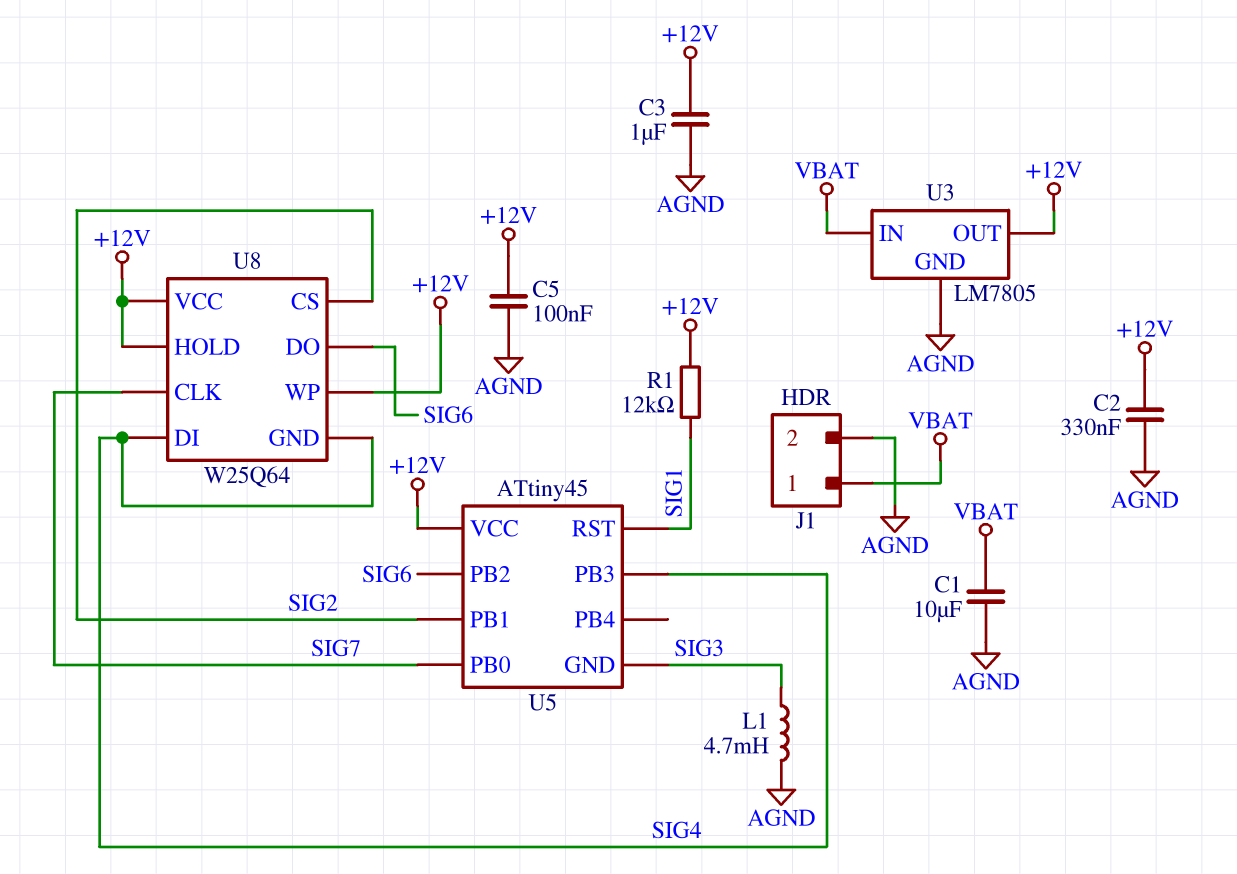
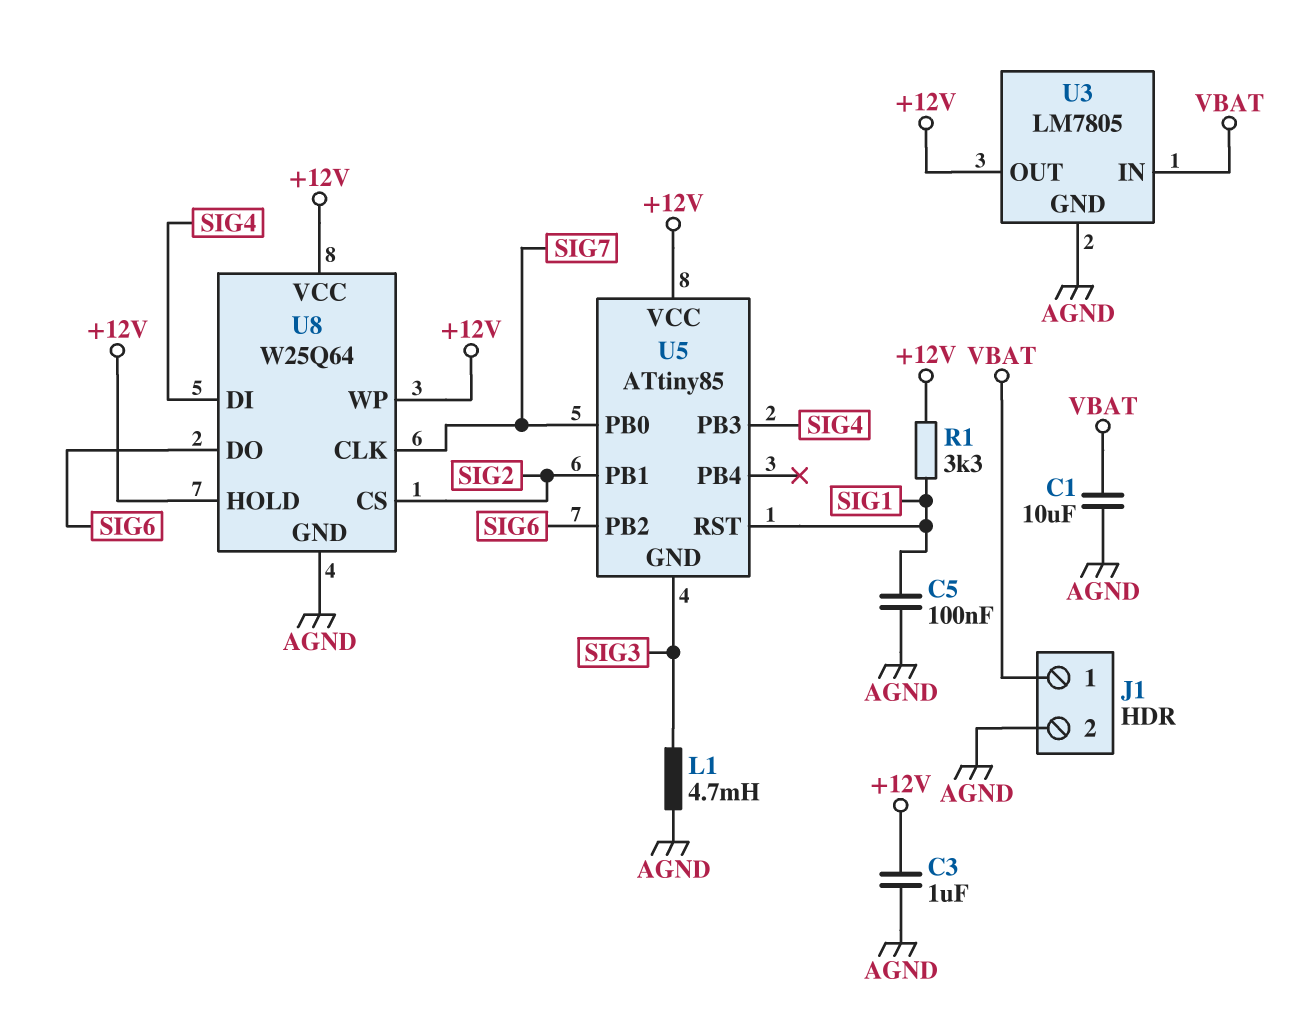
C2: 330nF (+12V, AGND) -> none
C5: 100nF (+12V, AGND) -> 100nF (AGND, SIG1)
R1: 12k (+12V, SIG1) -> 3.3k (+12V, SIG1)
U5: ATtiny45 -> ATtiny85
U8 pin GND: SIG4 -> AGND

